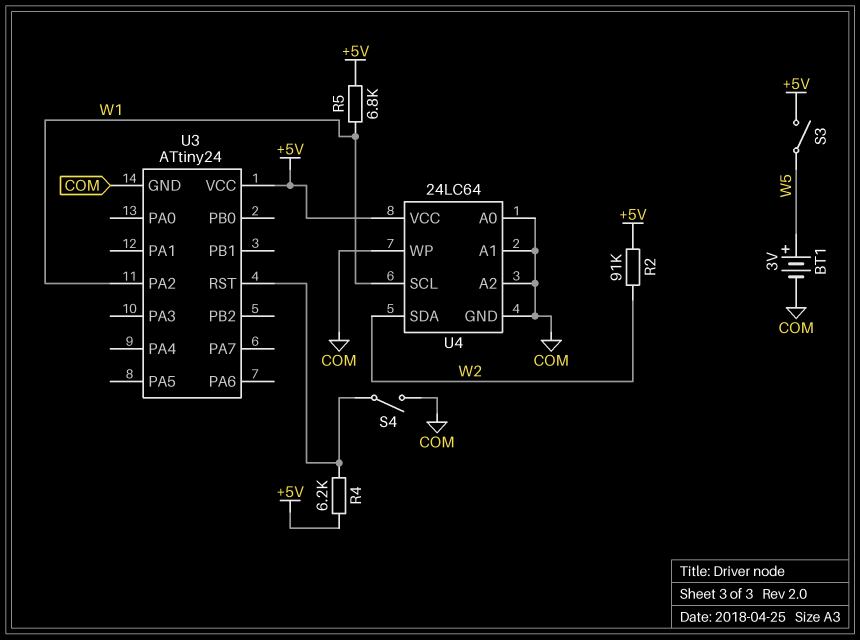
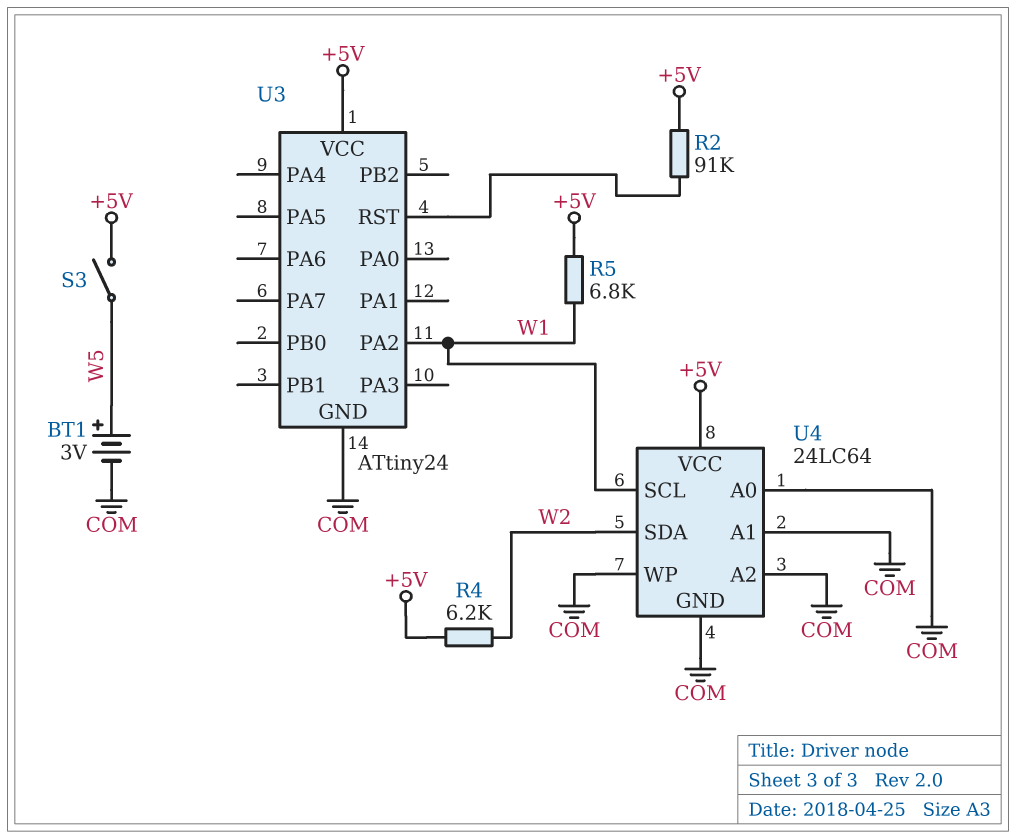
R2: 91k (+5V, W2) -> 91k (+5V, U3/RST)
R4: 6.2k (+5V, U3/RST) -> 6.2k (+5V, W2)
S4: switch (COM, U3/RST) -> none

